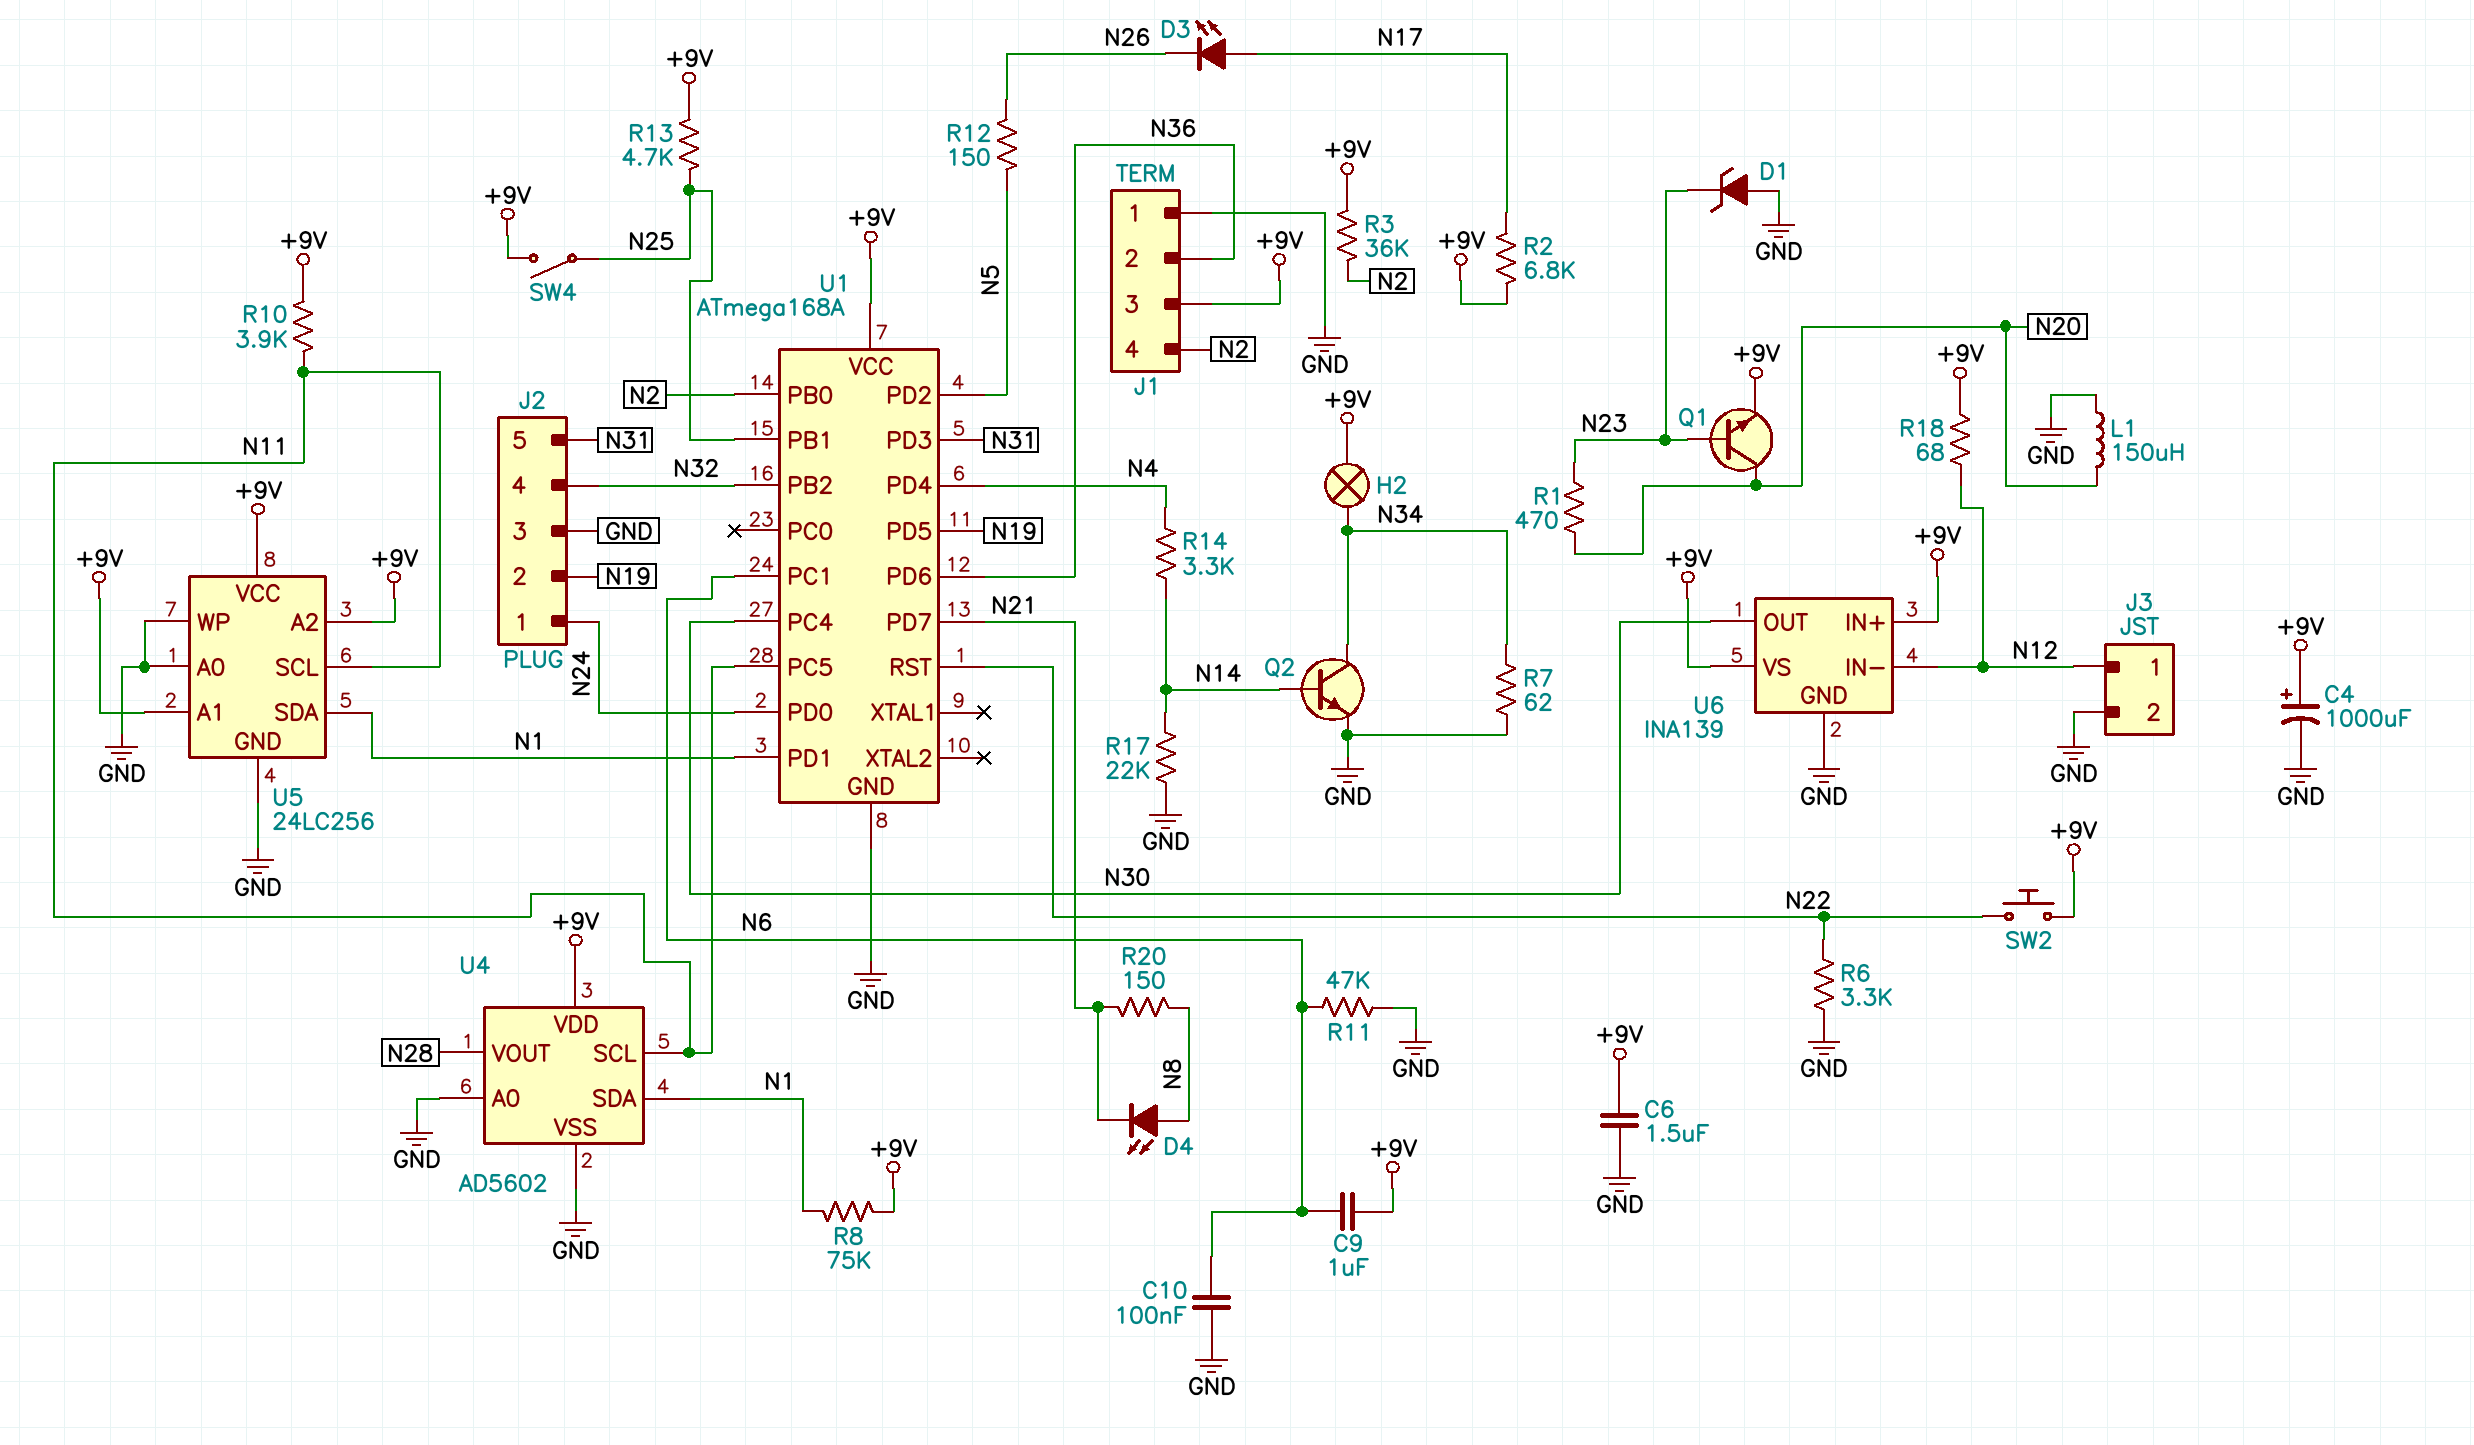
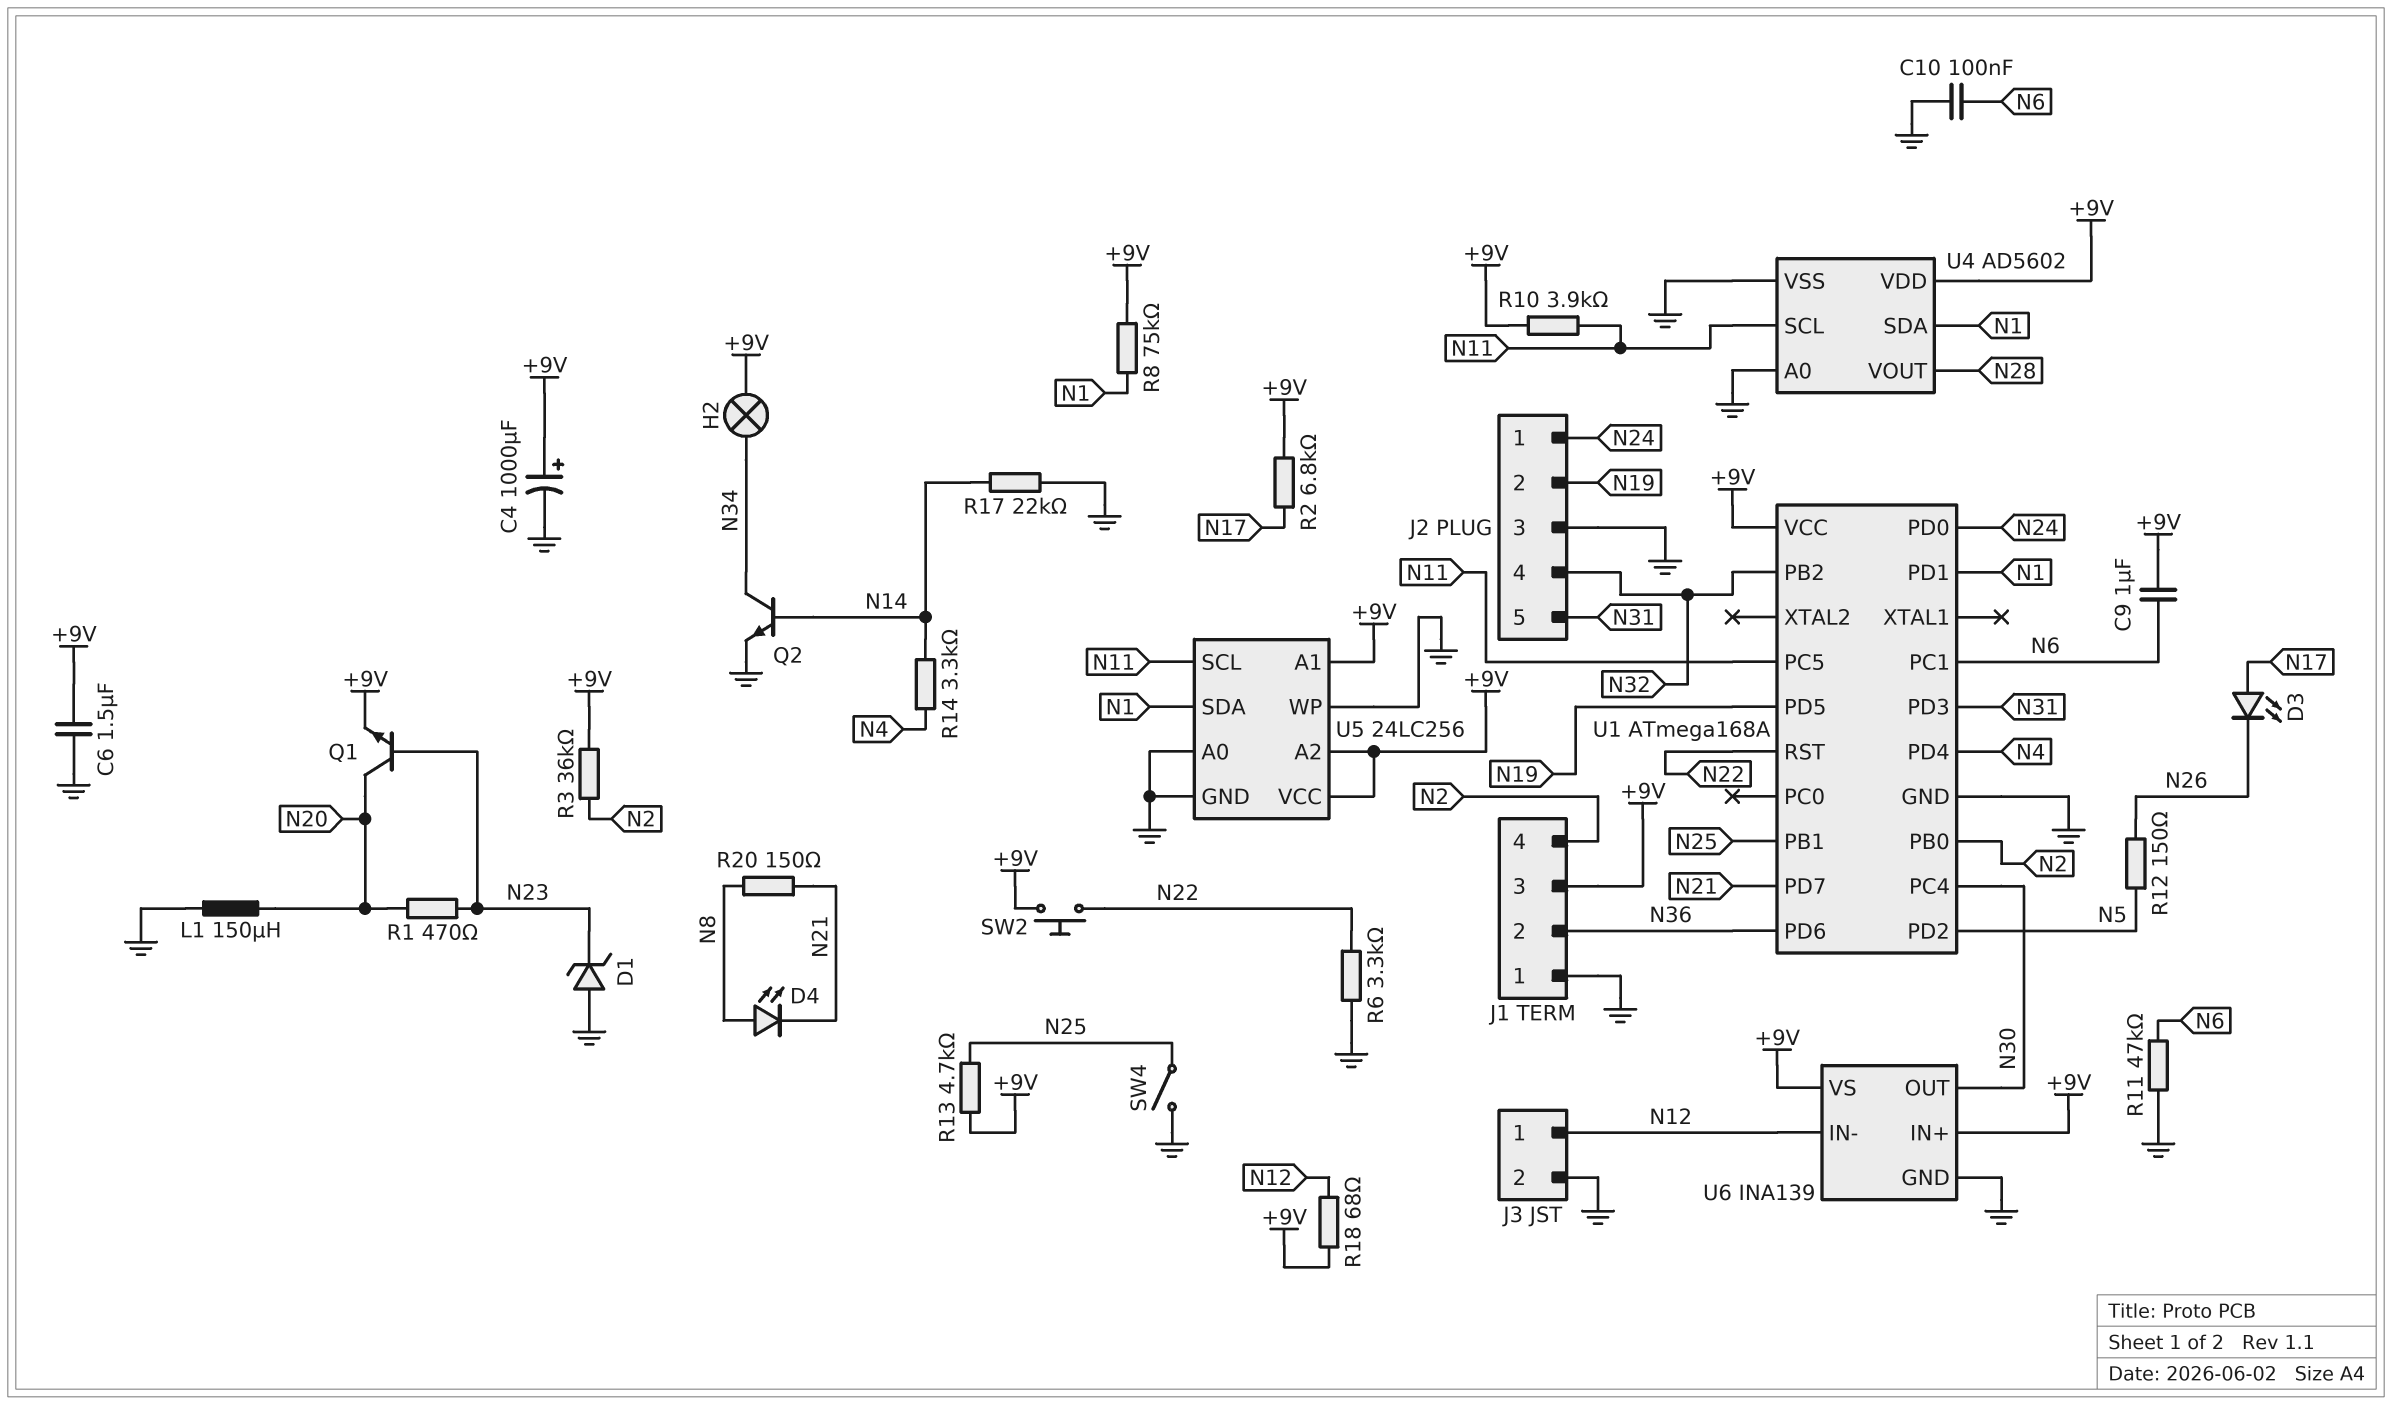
R7: 62 (GND, N34) -> none
SW4: switch (+9V, N25) -> switch (GND, N25)

